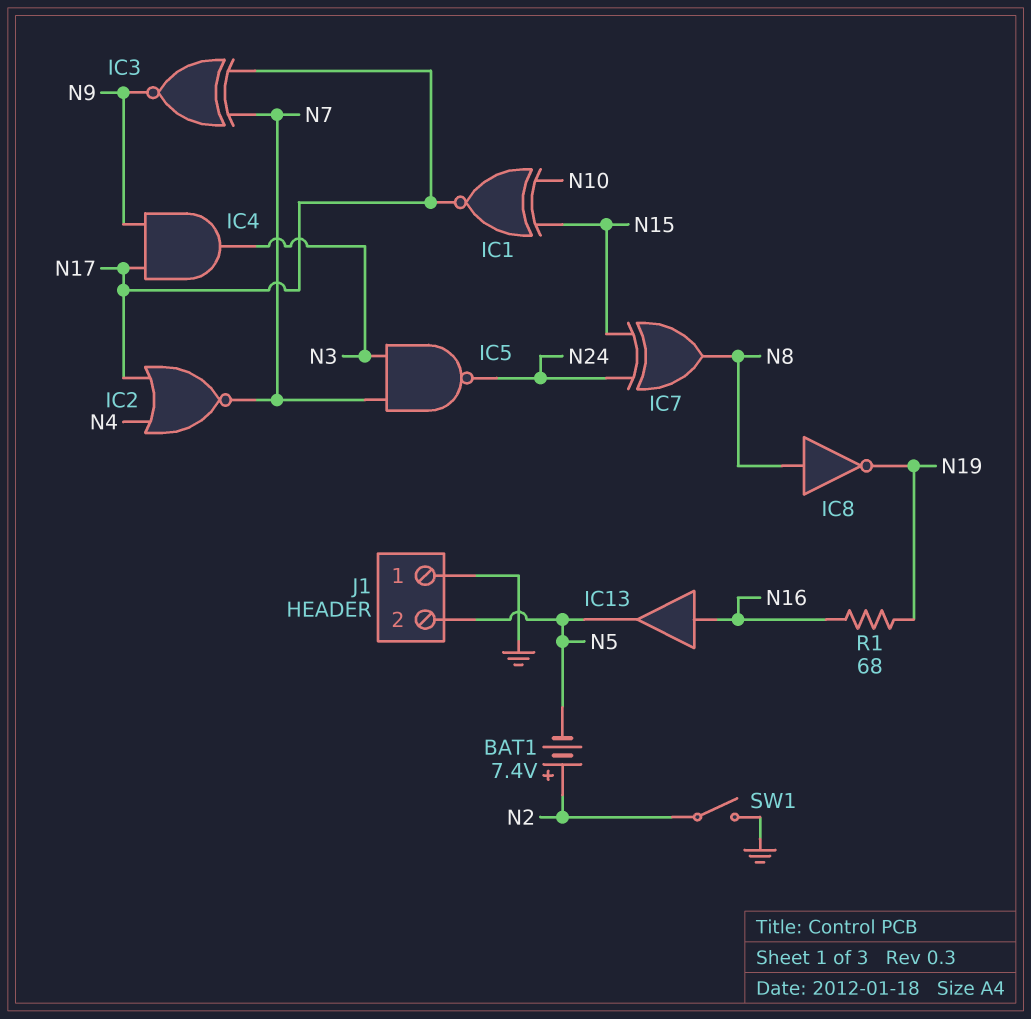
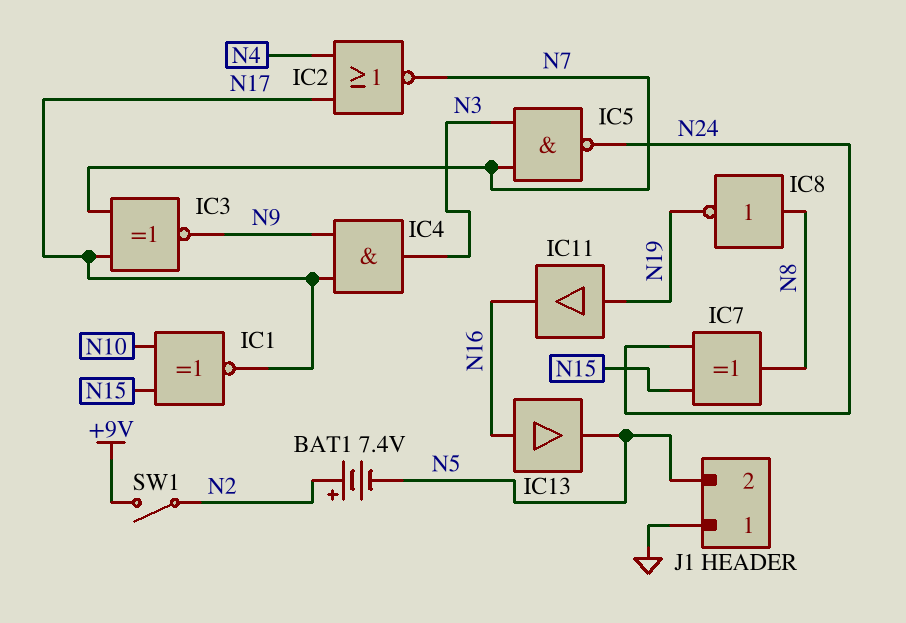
IC11: none -> buffer (in N19, out N16)
R1: 68 (N16, N19) -> none
SW1: switch (GND, N2) -> switch (+9V, N2)

